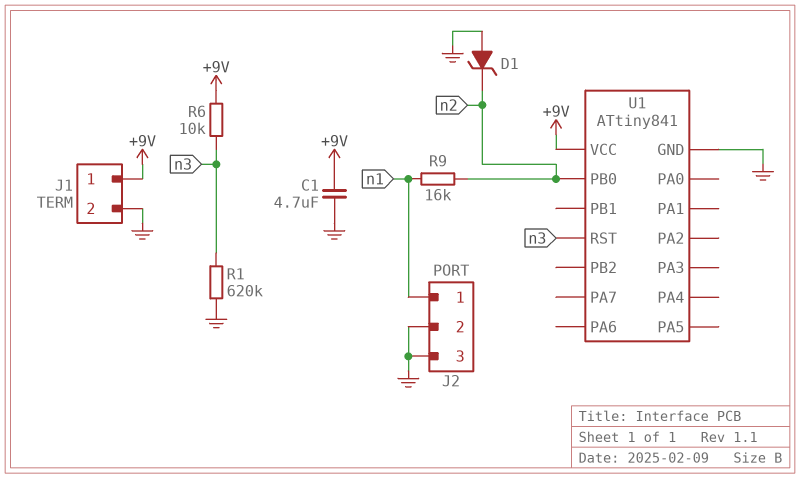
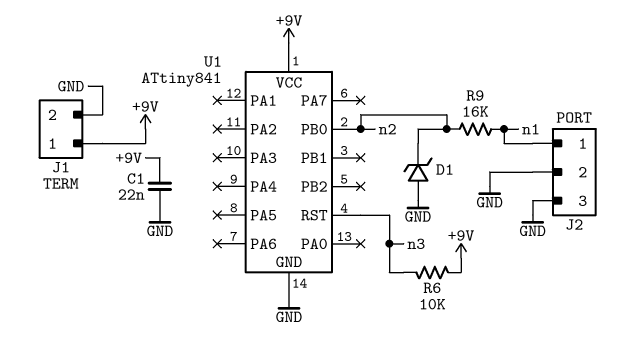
C1: 4.7uF (+9V, GND) -> 22nF (+9V, GND)
R1: 620k (GND, n3) -> none

